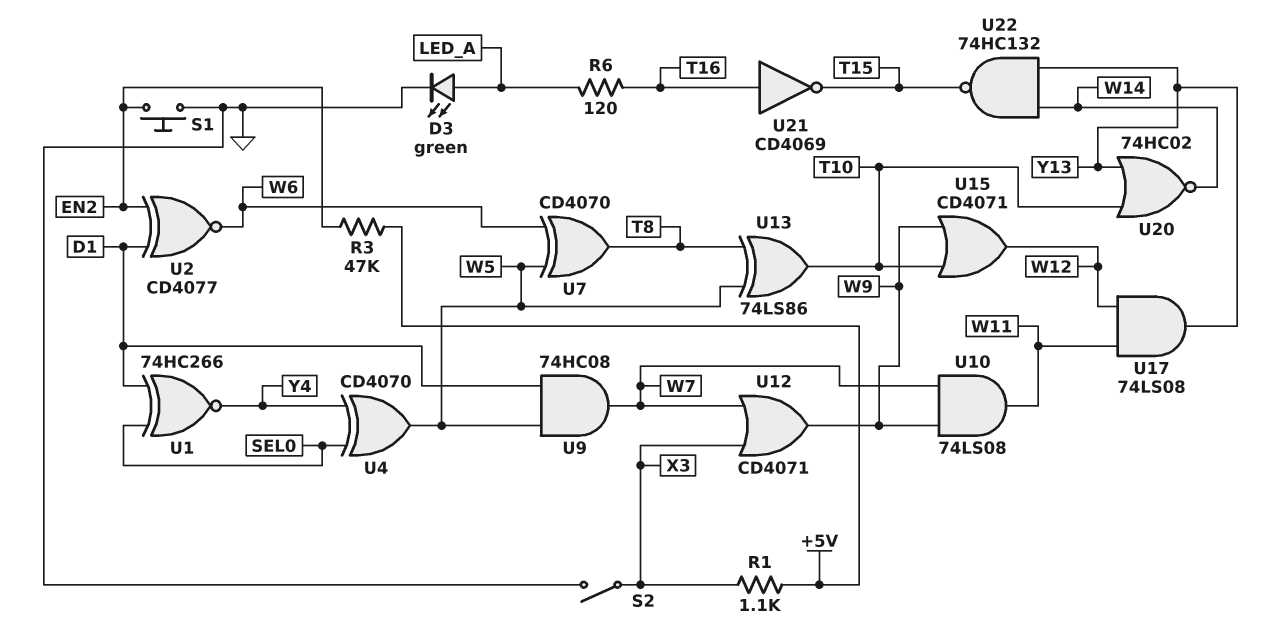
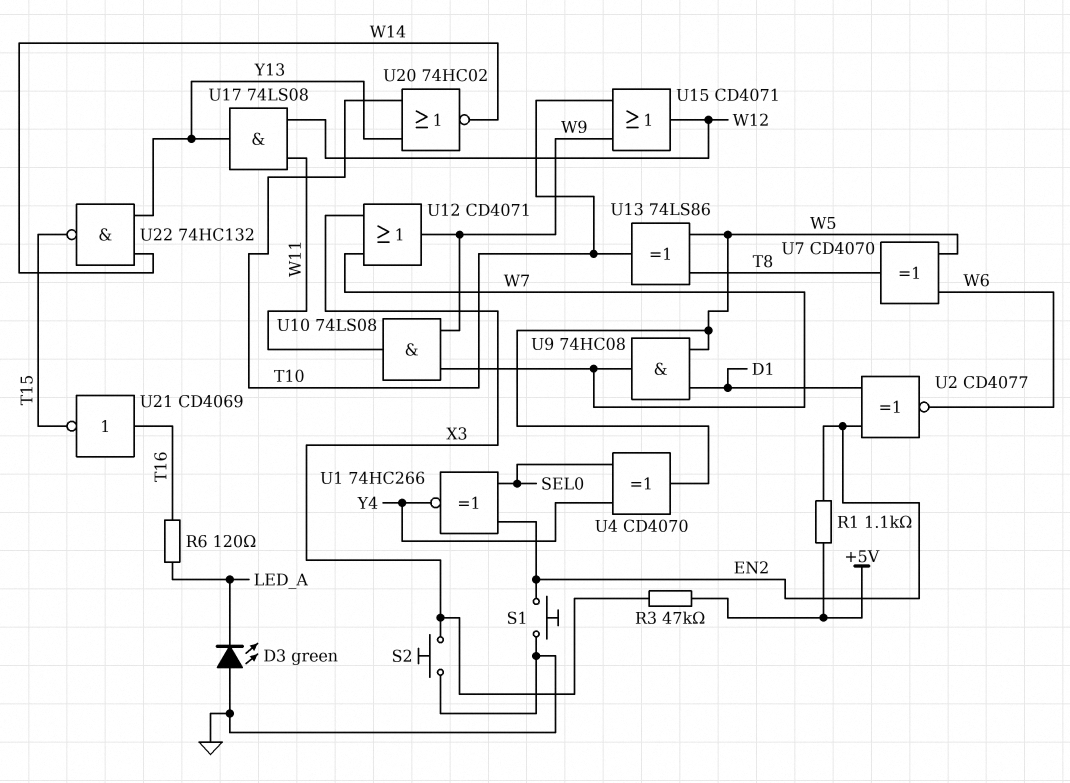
D3: LED green (A LED_A, K GND) -> LED green (A GND, K LED_A)
R1: 1.1k (+5V, X3) -> 1.1k (+5V, EN2)
R3: 47k (+5V, EN2) -> 47k (+5V, X3)
S2: switch (GND, X3) -> button (GND, X3)
U1: XNOR 74HC266 (in D1, in SEL0, out Y4) -> XNOR 74HC266 (in EN2, in SEL0, out Y4)

